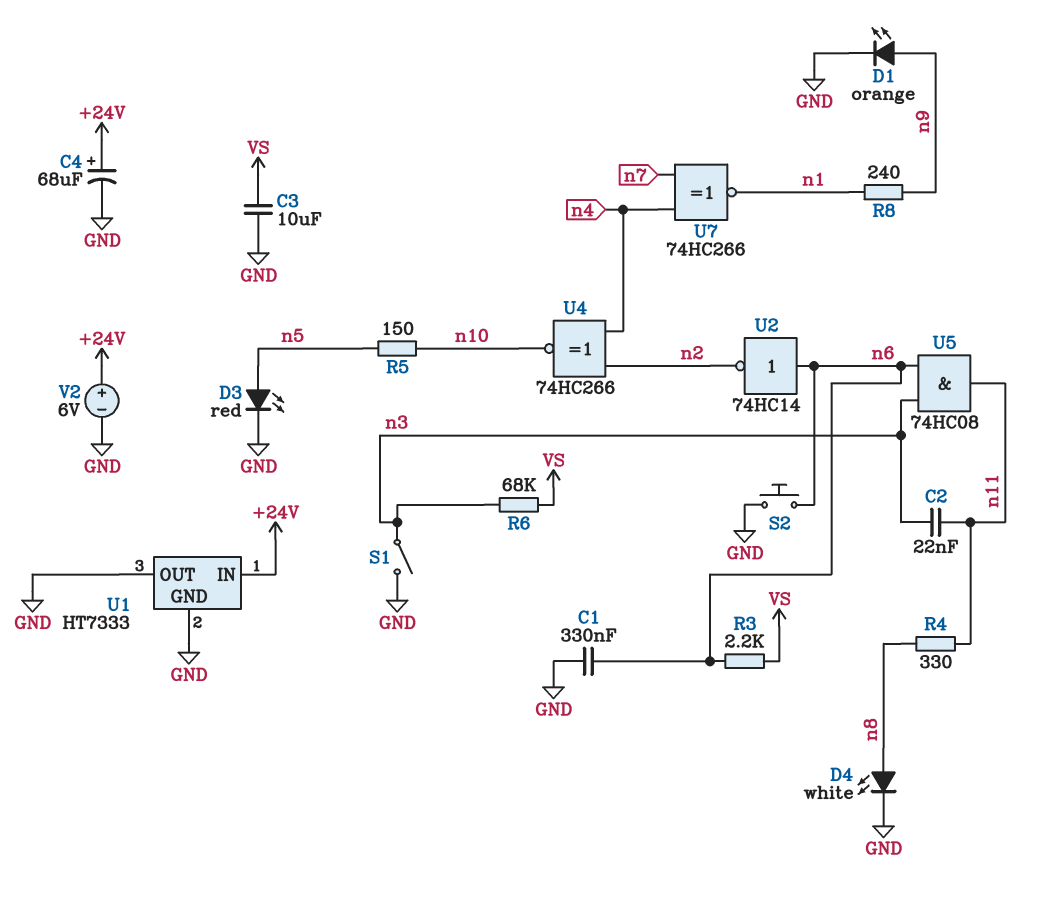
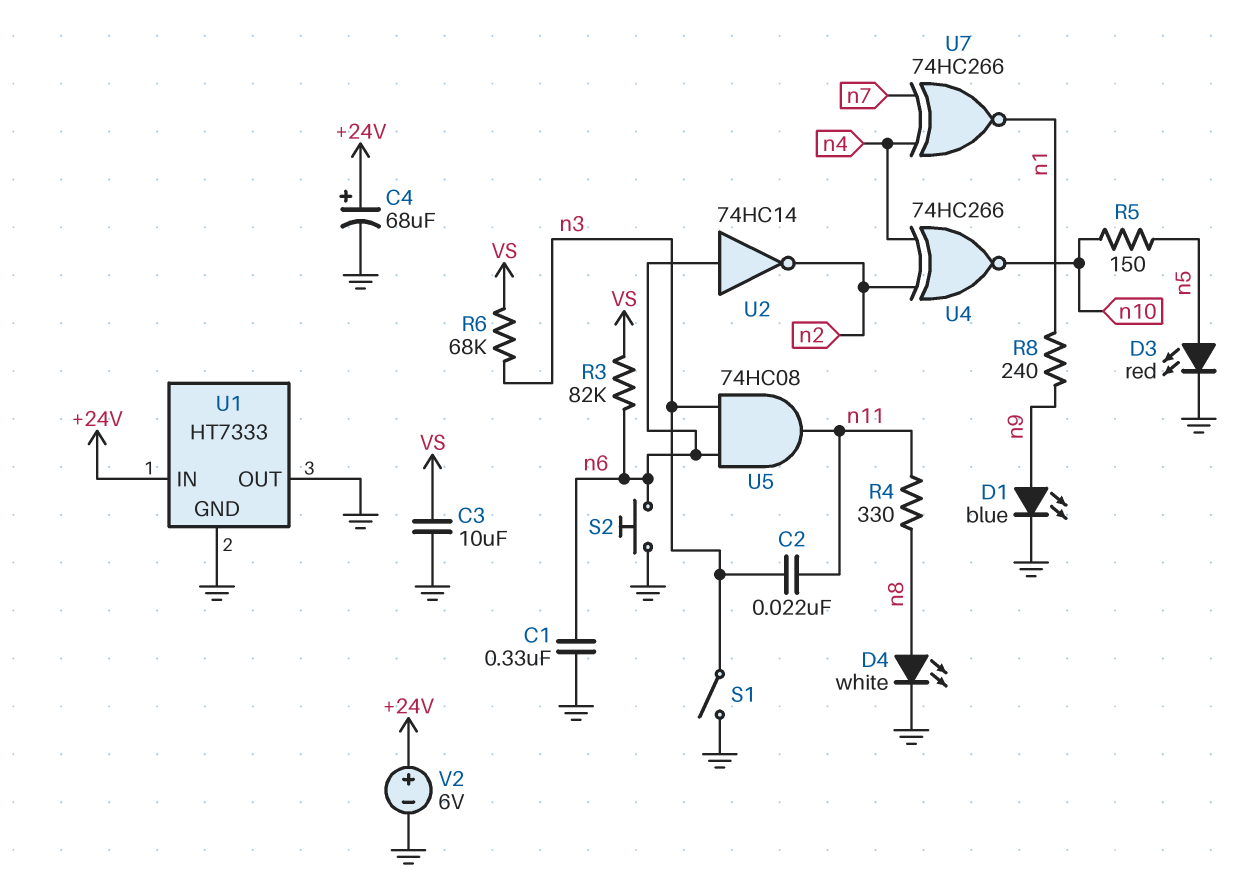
D1: LED orange (A n9, K GND) -> LED blue (A n9, K GND)
R3: 2.2k (VS, n6) -> 82k (VS, n6)

